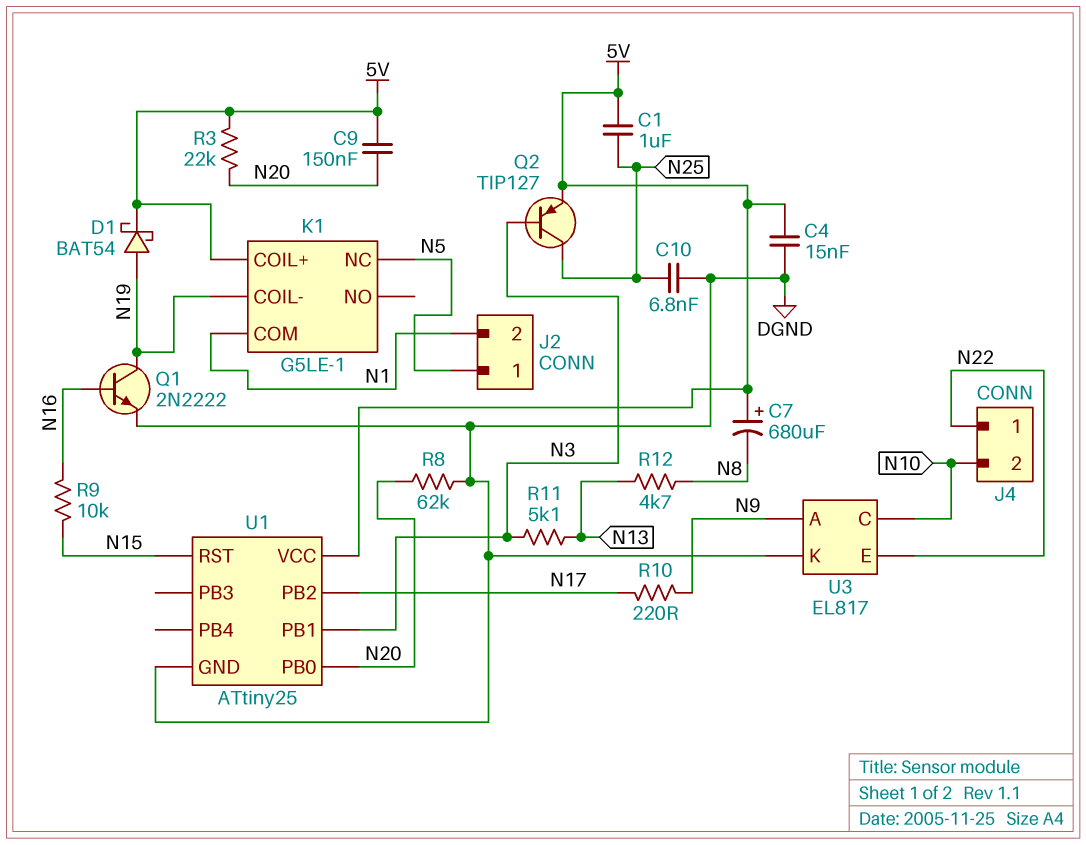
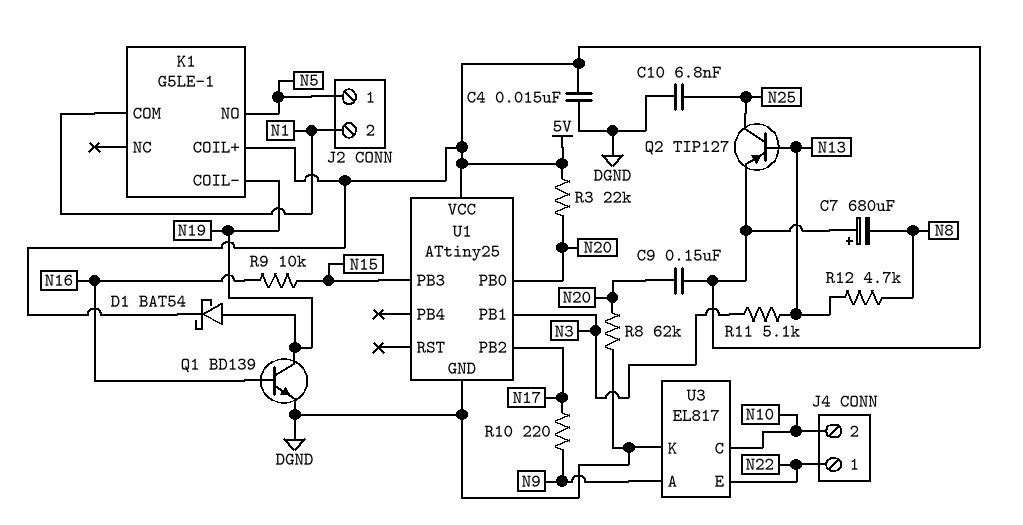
C1: 1uF (5V, N25) -> none
K1 pin NC: N5 -> none
K1 pin NO: none -> N5
Q1: NPN 2N2222 (B N16, C N19, E DGND) -> NPN BD139 (B N16, C N19, E DGND)
Q2: PNP TIP127 (B N3, C N25, E 5V) -> PNP TIP127 (B N13, C N25, E 5V)
U1 pin PB3: none -> N15
U1 pin RST: N15 -> none

